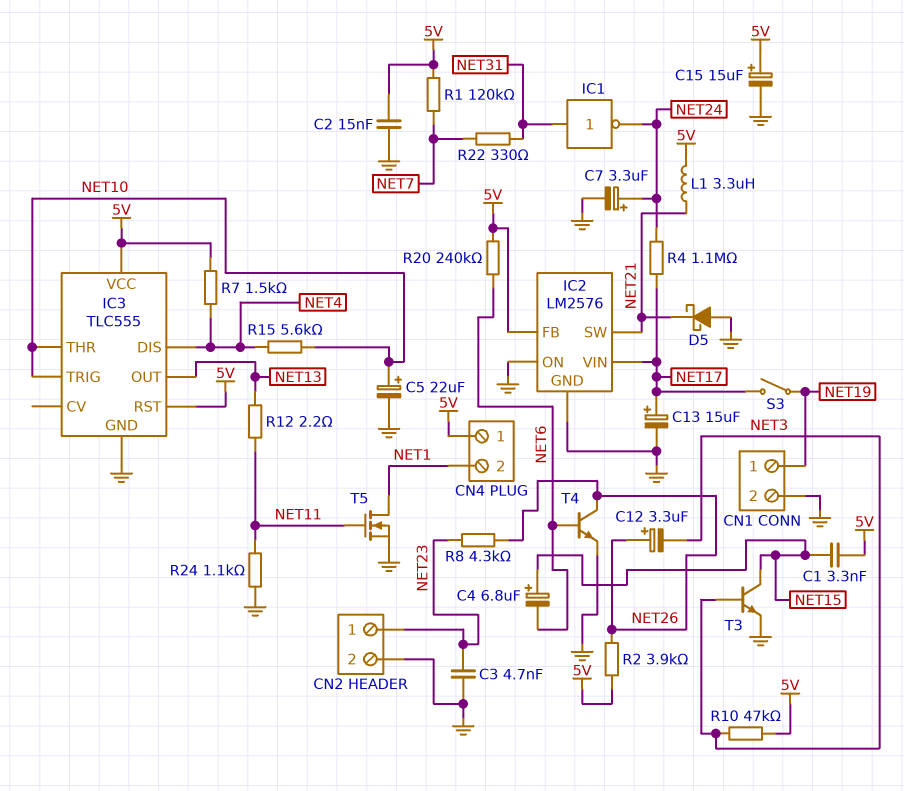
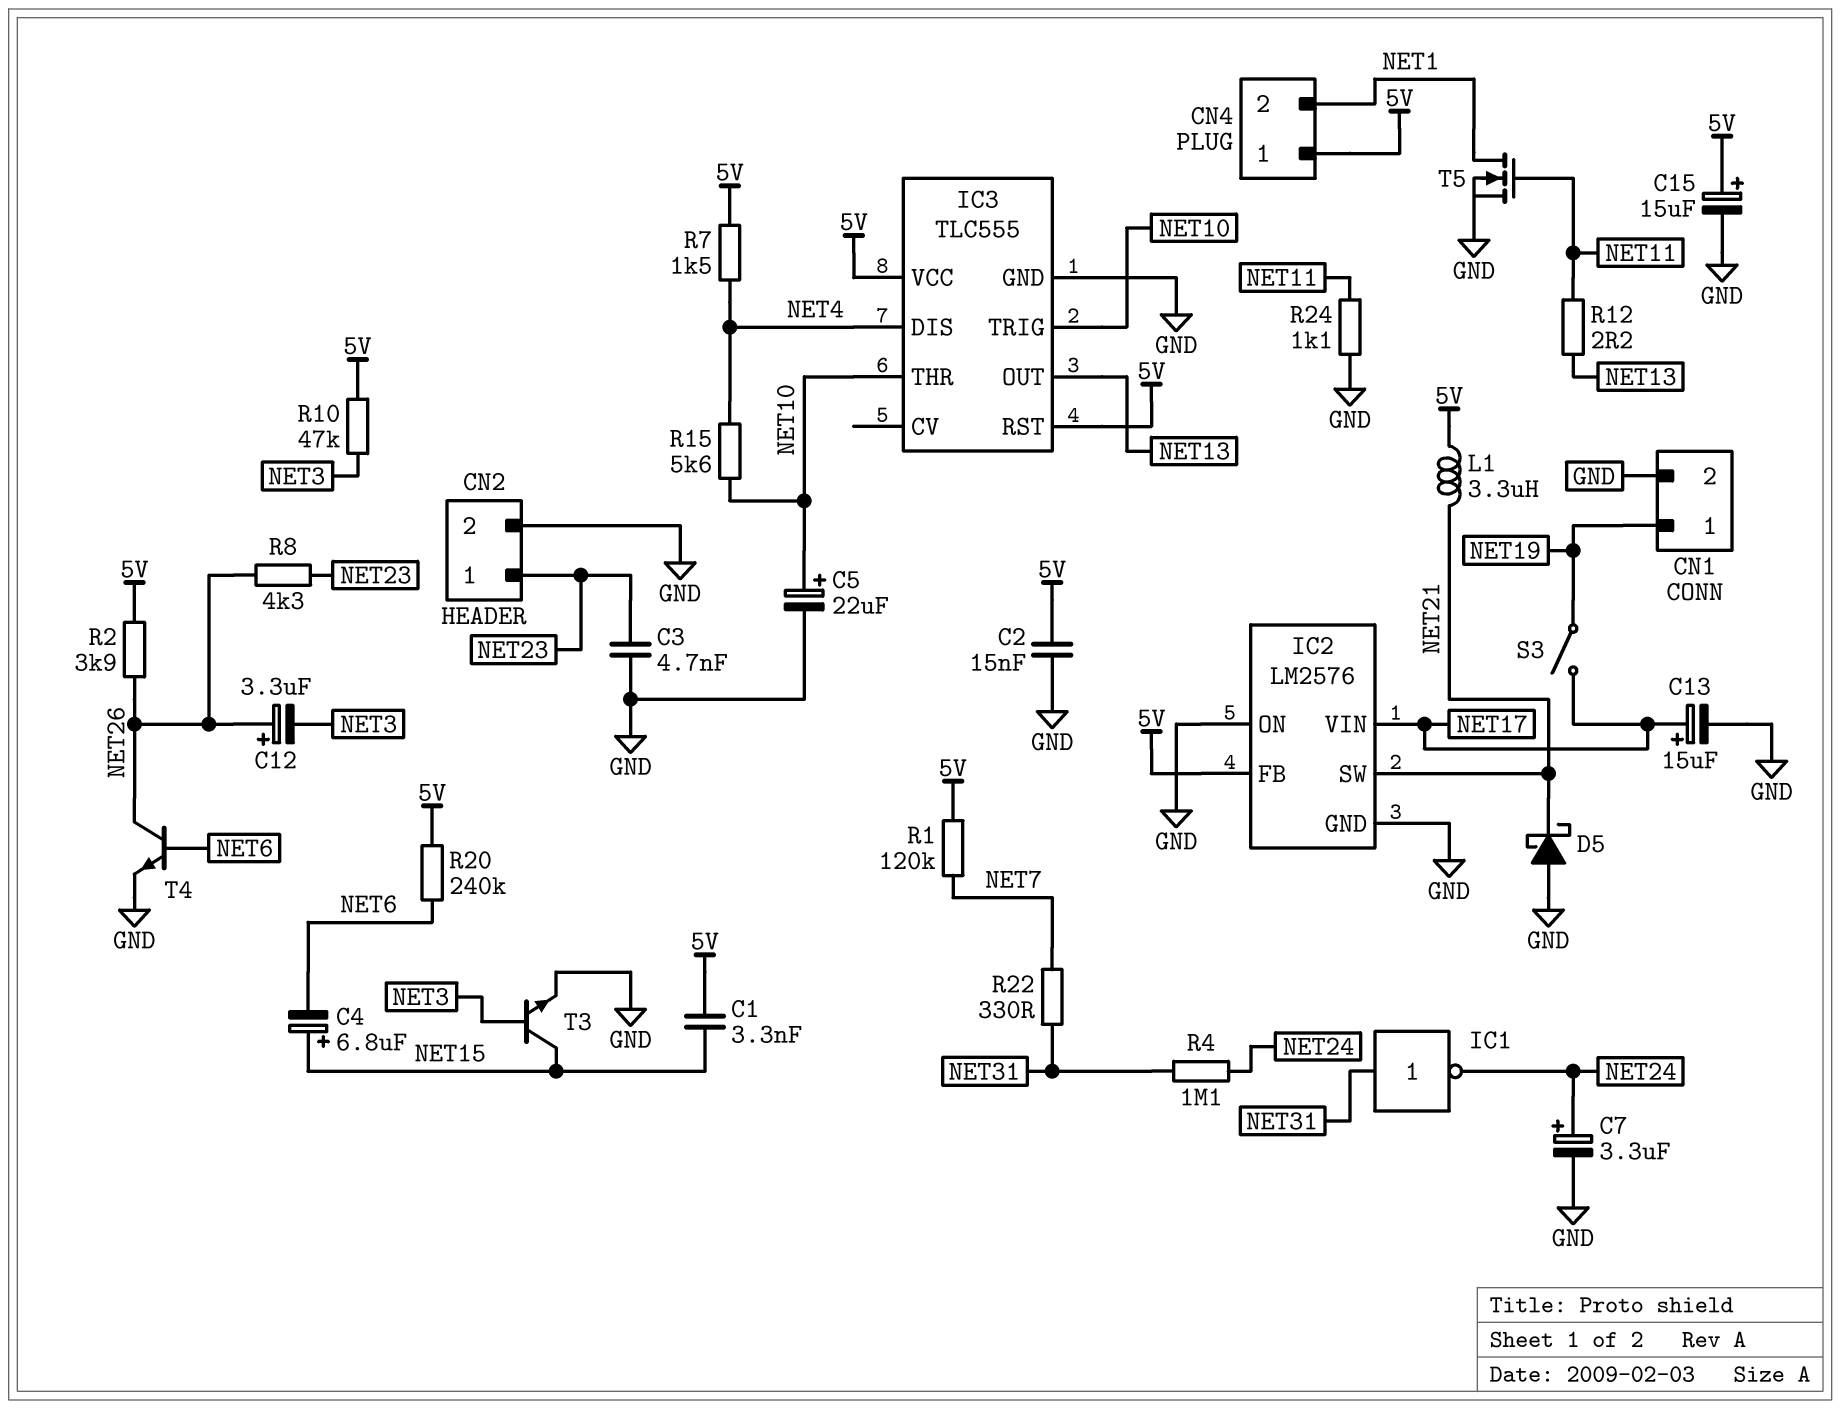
R4: 1.1M (NET17, NET24) -> 1.1M (NET24, NET31)

